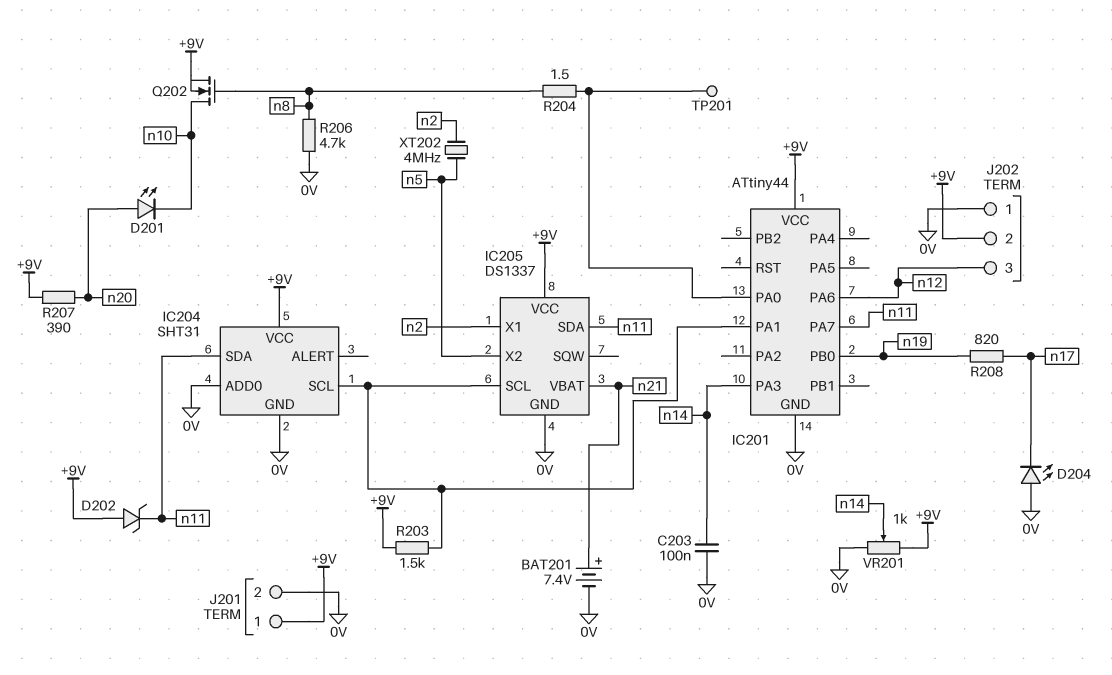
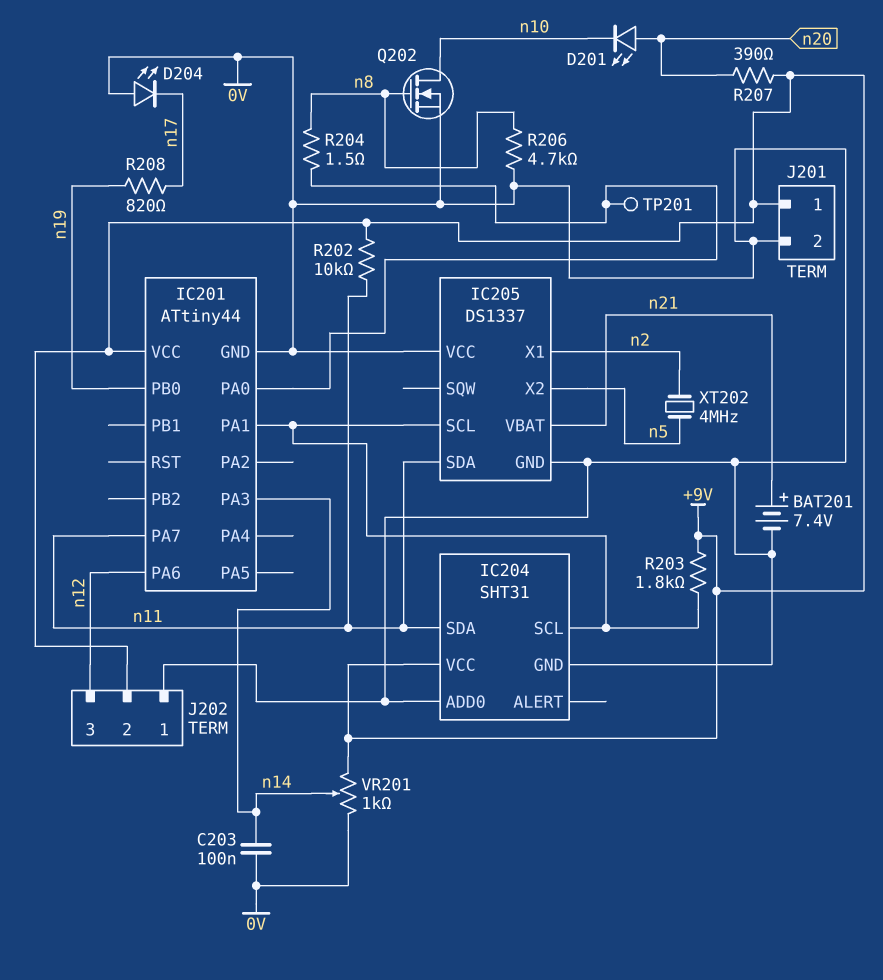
D202: zener (A +9V, K n11) -> none
IC205 pin VCC: +9V -> 0V
Q202: NMOS (G n8, D n10, S +9V) -> NMOS (G n8, D n10, S 0V)
R202: none -> 10k (+9V, n11)
R203: 1.5k (+9V, IC201/PA1) -> 1.8k (+9V, IC201/PA1)

